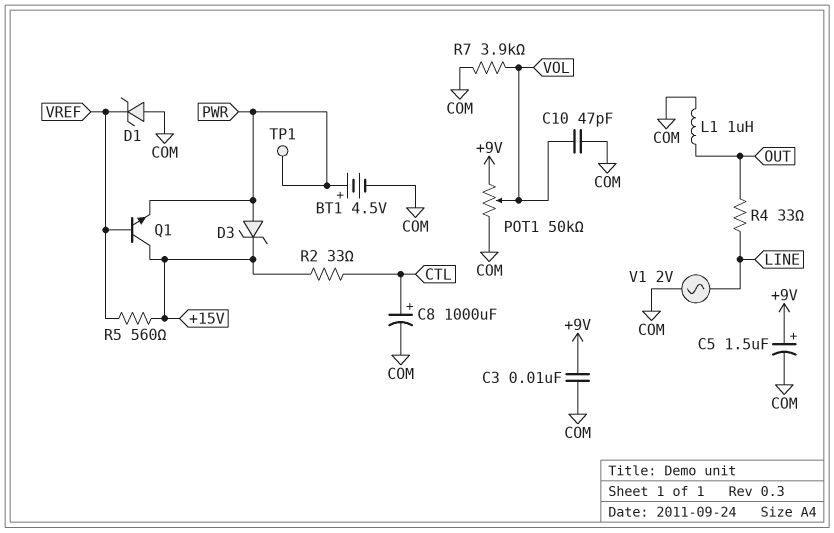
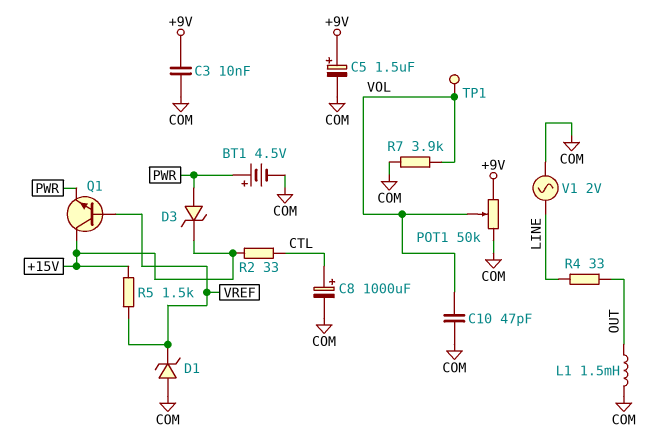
L1: 1uH (COM, OUT) -> 1.5mH (COM, OUT)
R5: 560 (+15V, VREF) -> 1.5k (+15V, VREF)
TP1: test point (PWR) -> test point (VOL)

